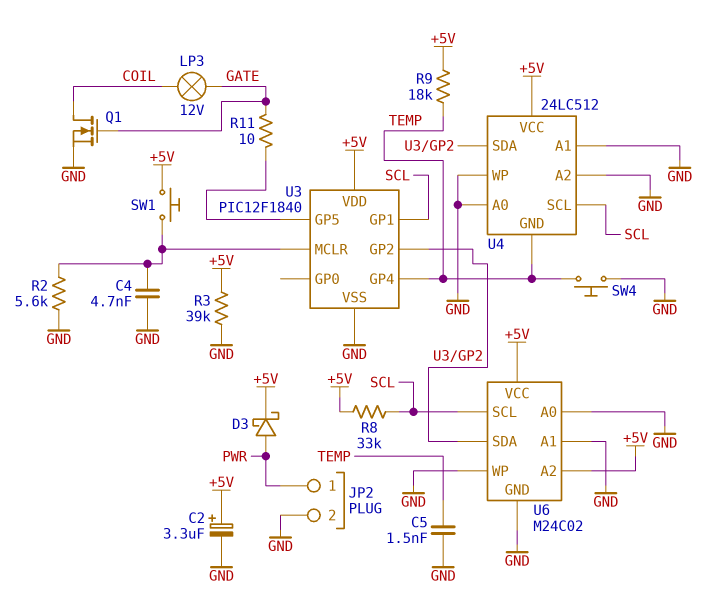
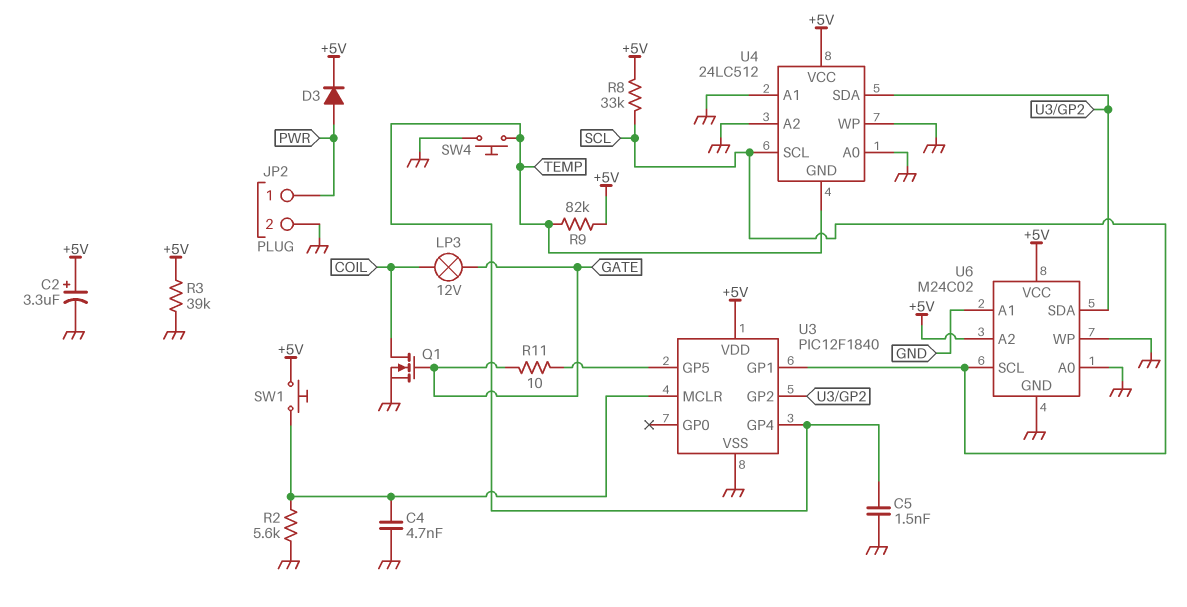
D3: schottky (A PWR, K +5V) -> diode (A PWR, K +5V)
R9: 18k (+5V, TEMP) -> 82k (+5V, TEMP)

